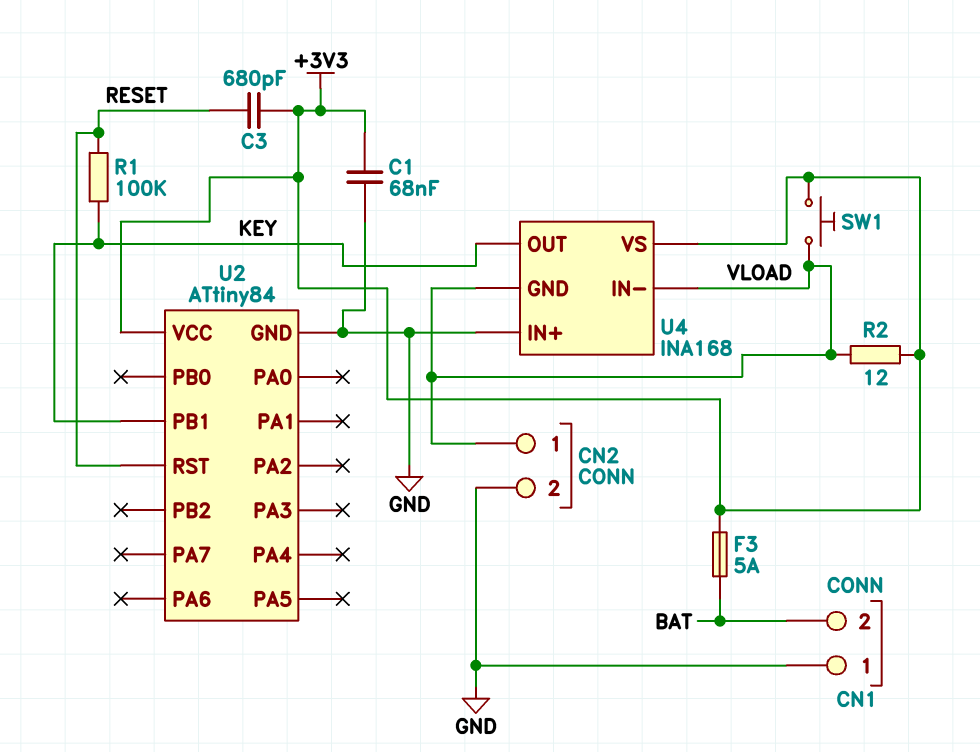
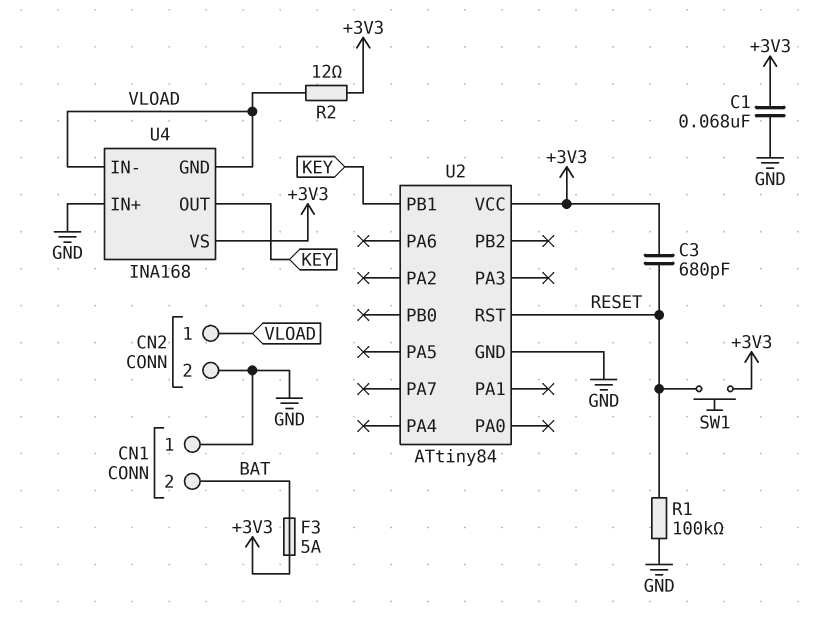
R1: 100k (KEY, RESET) -> 100k (GND, RESET)
SW1: button (+3V3, VLOAD) -> button (+3V3, RESET)

